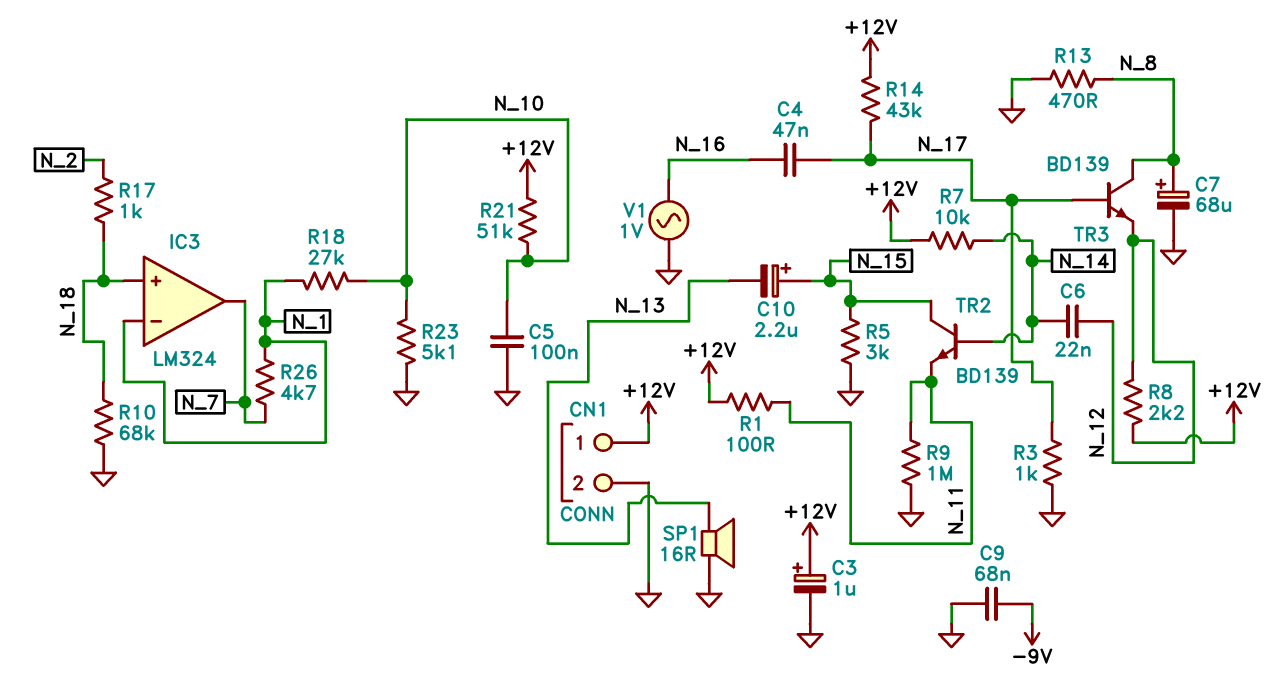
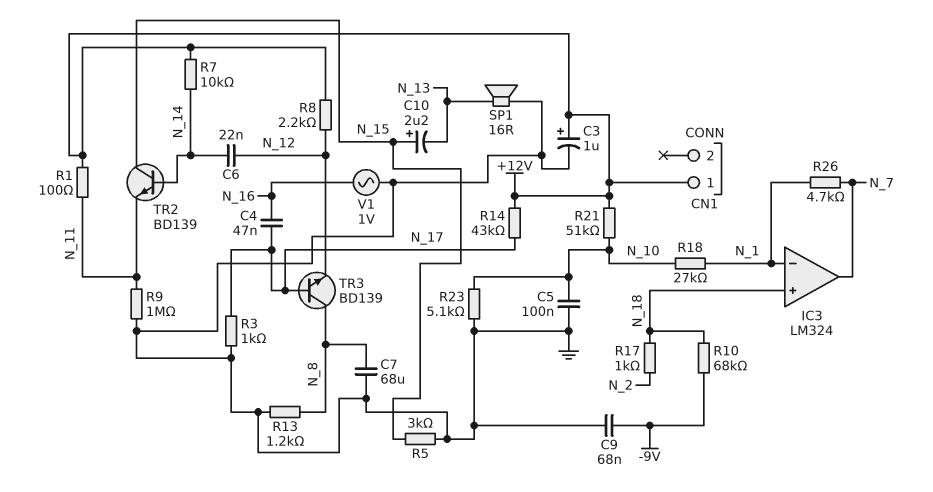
C7: 68uF (plus N_8, minus GND) -> 68uF (GND, N_8)
CN1 pin 2: GND -> none
R10: 68k (GND, N_18) -> 68k (-9V, N_18)
R13: 470 (GND, N_8) -> 1.2k (GND, N_8)

